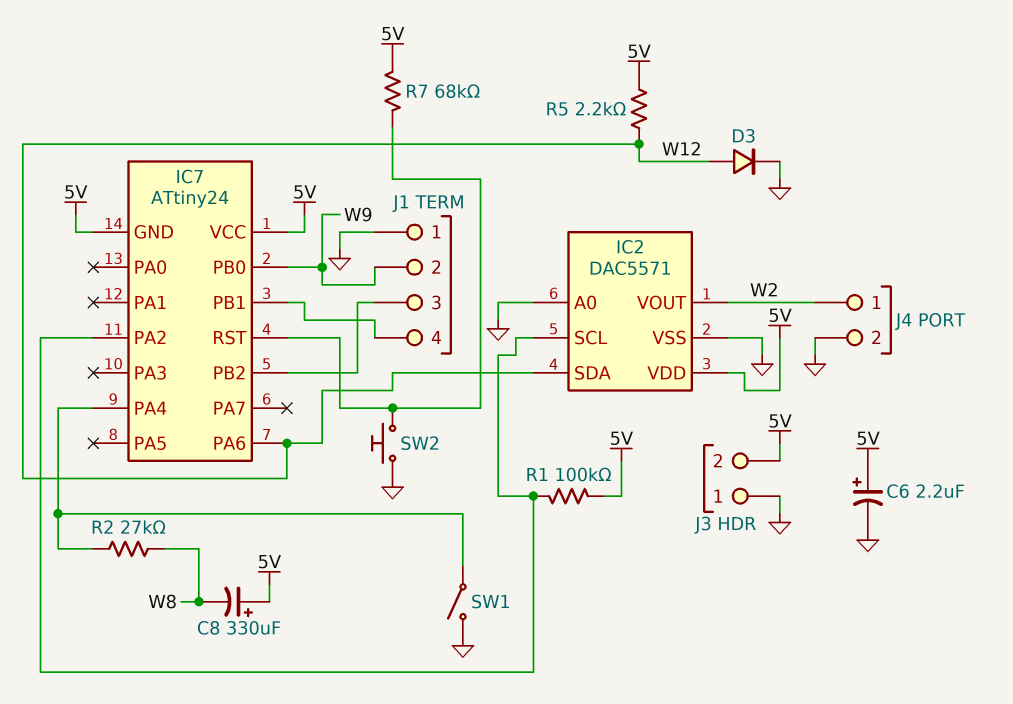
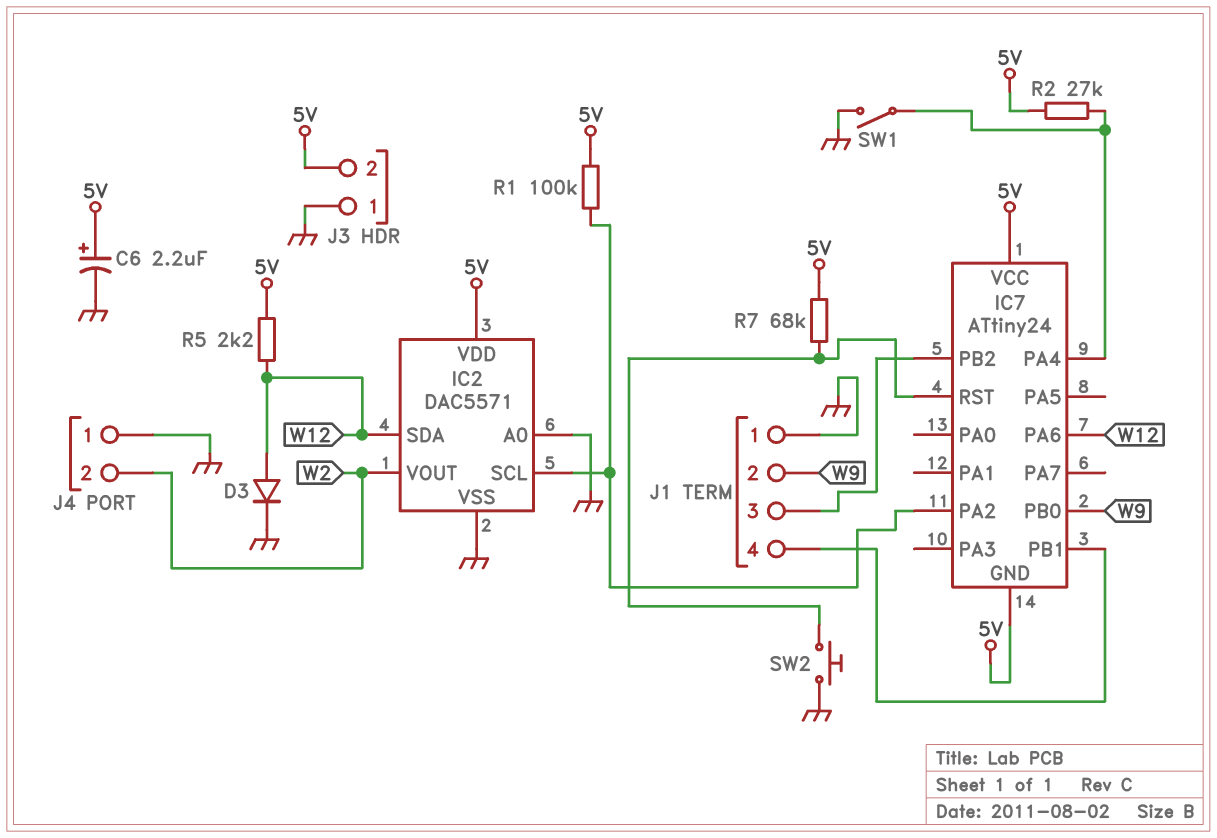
C8: 330uF (plus 5V, minus W8) -> none
J4 pin 1: W2 -> GND
J4 pin 2: GND -> W2
R2: 27k (IC7/PA4, W8) -> 27k (5V, IC7/PA4)

